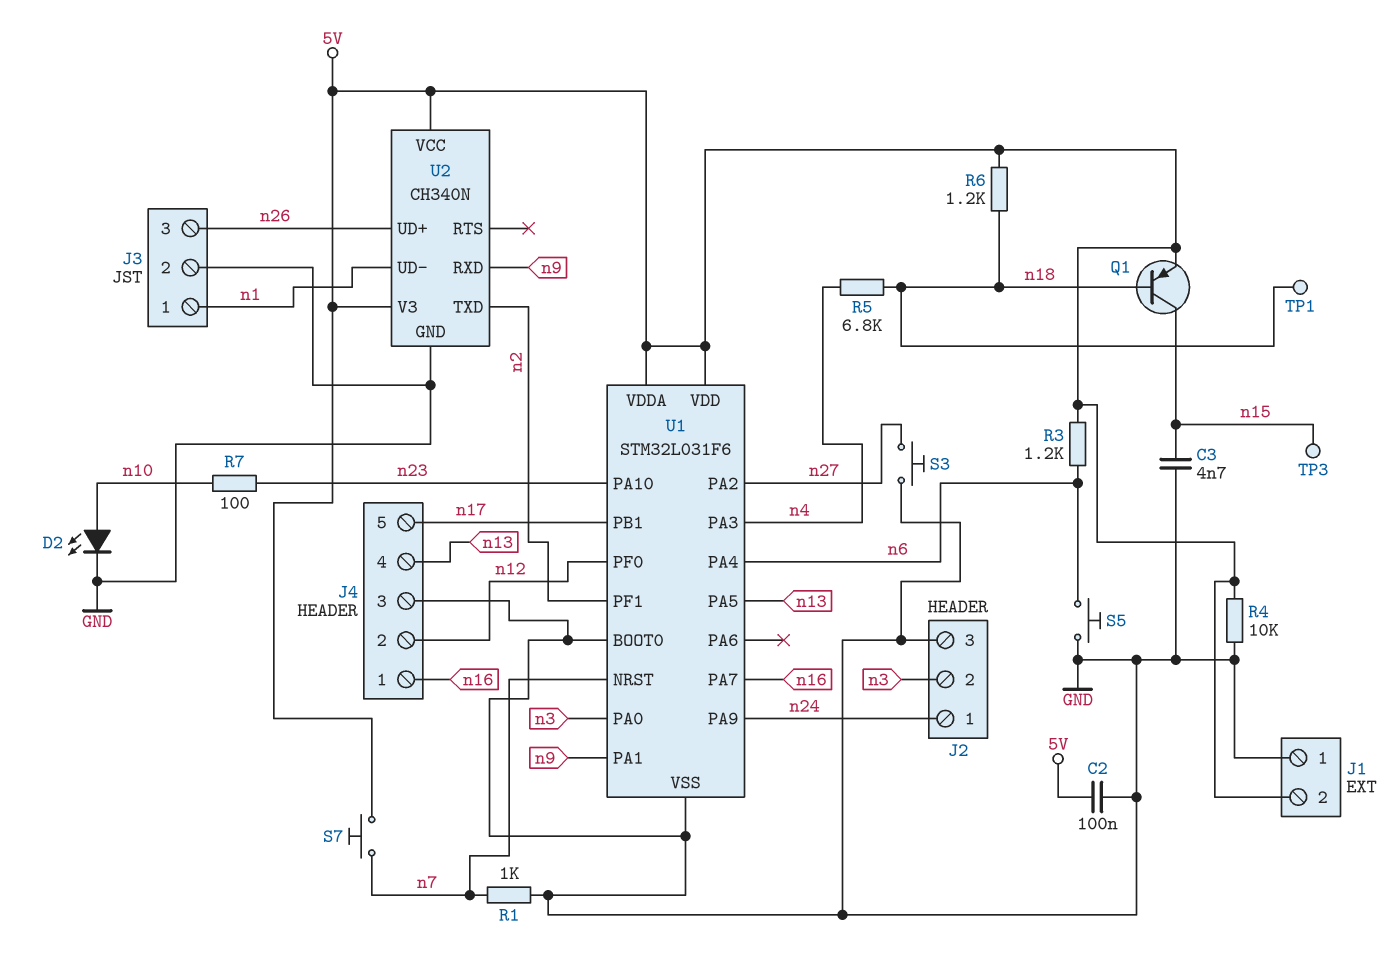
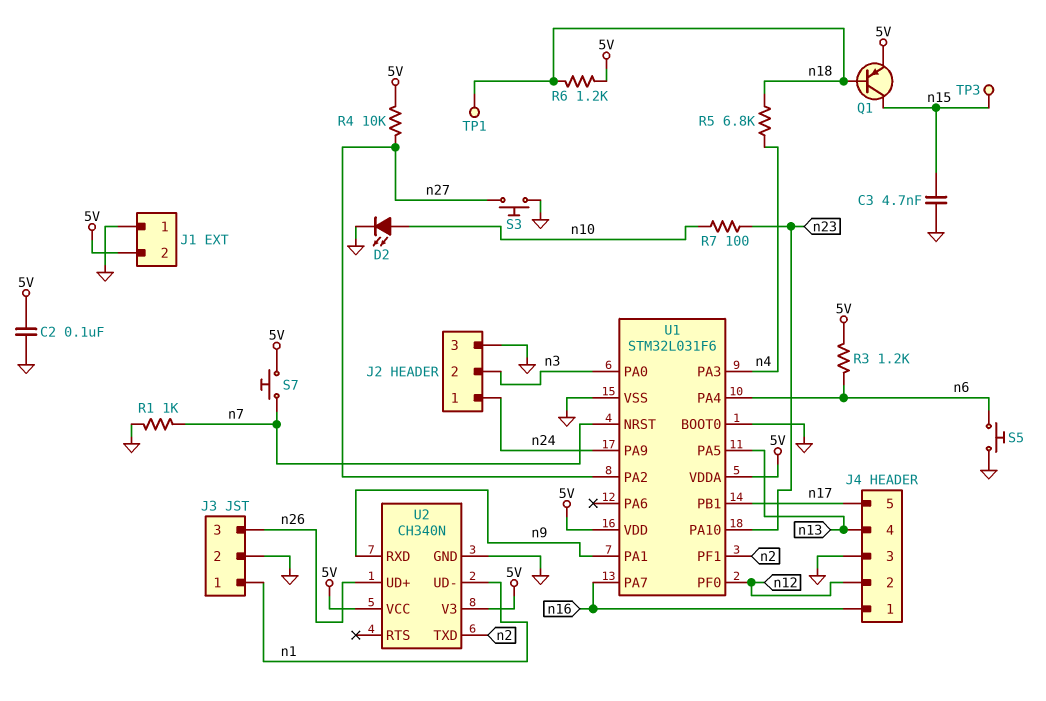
R4: 10k (5V, GND) -> 10k (5V, n27)

